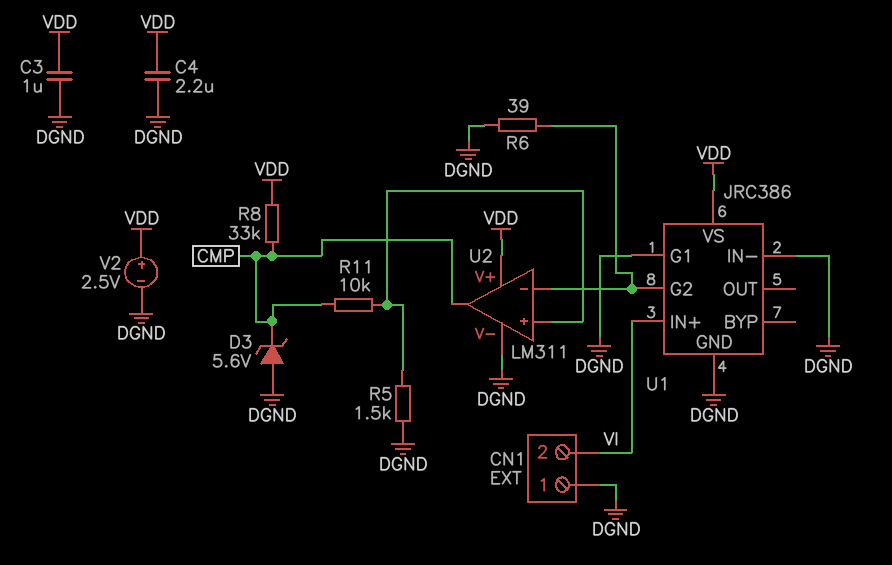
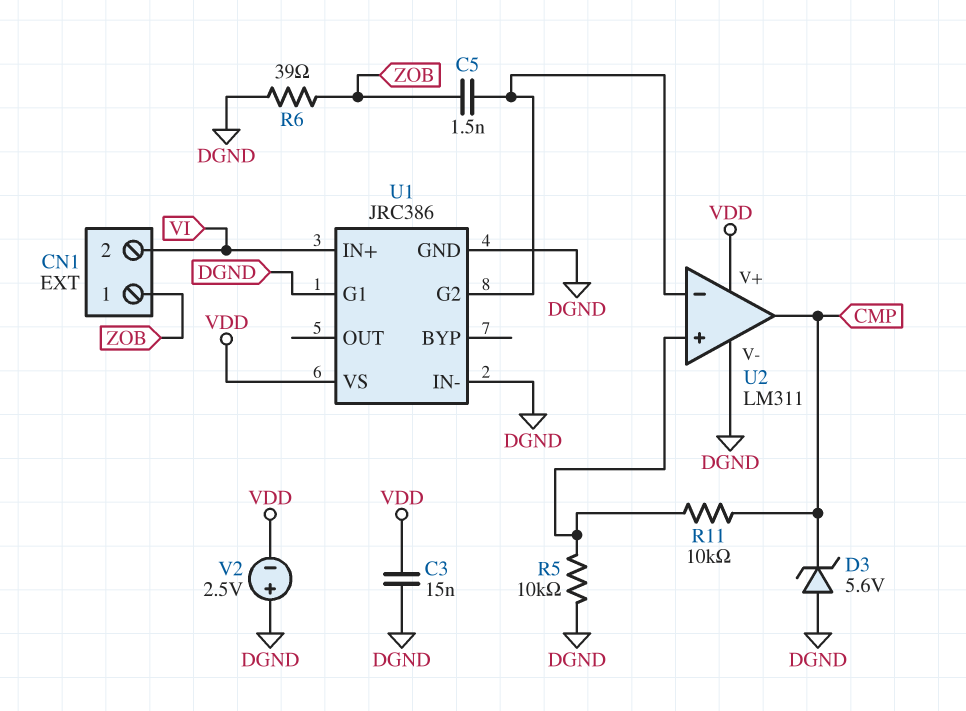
C3: 1uF (DGND, VDD) -> 15nF (DGND, VDD)
C4: 2.2uF (DGND, VDD) -> none
C5: none -> 1.5nF (U1/G2, ZOB)
CN1 pin 1: DGND -> ZOB
R5: 1.5k (DGND, U2/in+) -> 10k (DGND, U2/in+)
R6: 39 (DGND, U1/G2) -> 39 (DGND, ZOB)
R8: 33k (CMP, VDD) -> none
V2: 2.5V (plus VDD, minus DGND) -> 2.5V (plus DGND, minus VDD)

